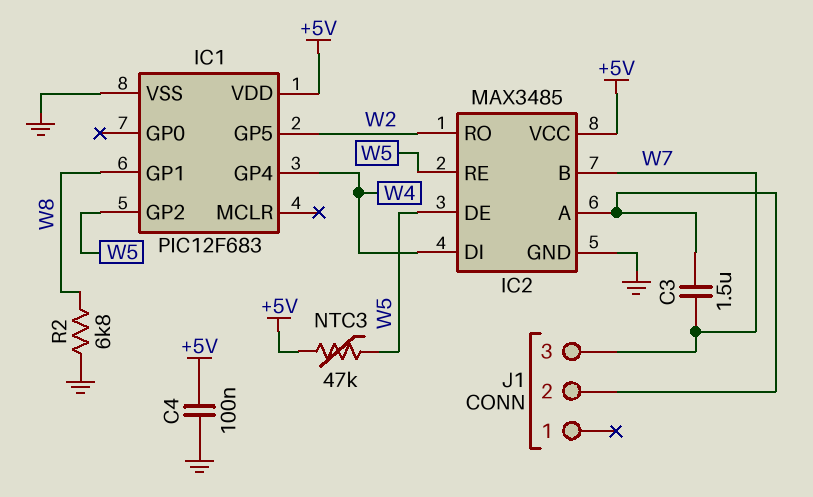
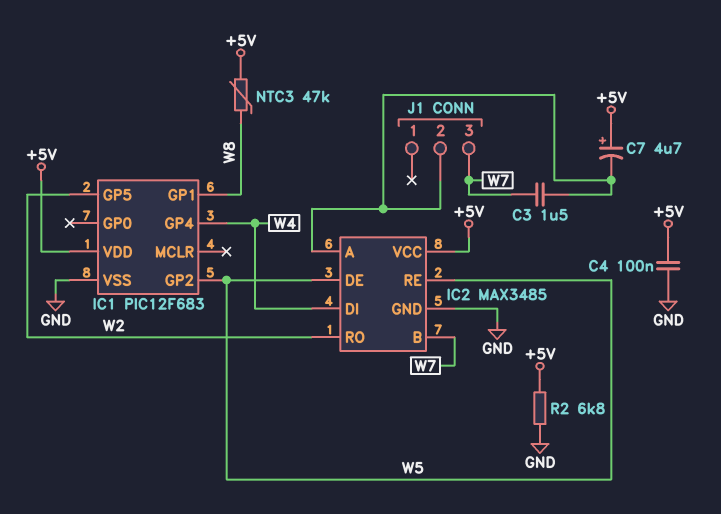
C7: none -> 4.7uF (plus +5V, minus IC2/A)
NTC3: 47k (+5V, W5) -> 47k (+5V, W8)
R2: 6.8k (GND, W8) -> 6.8k (+5V, GND)

